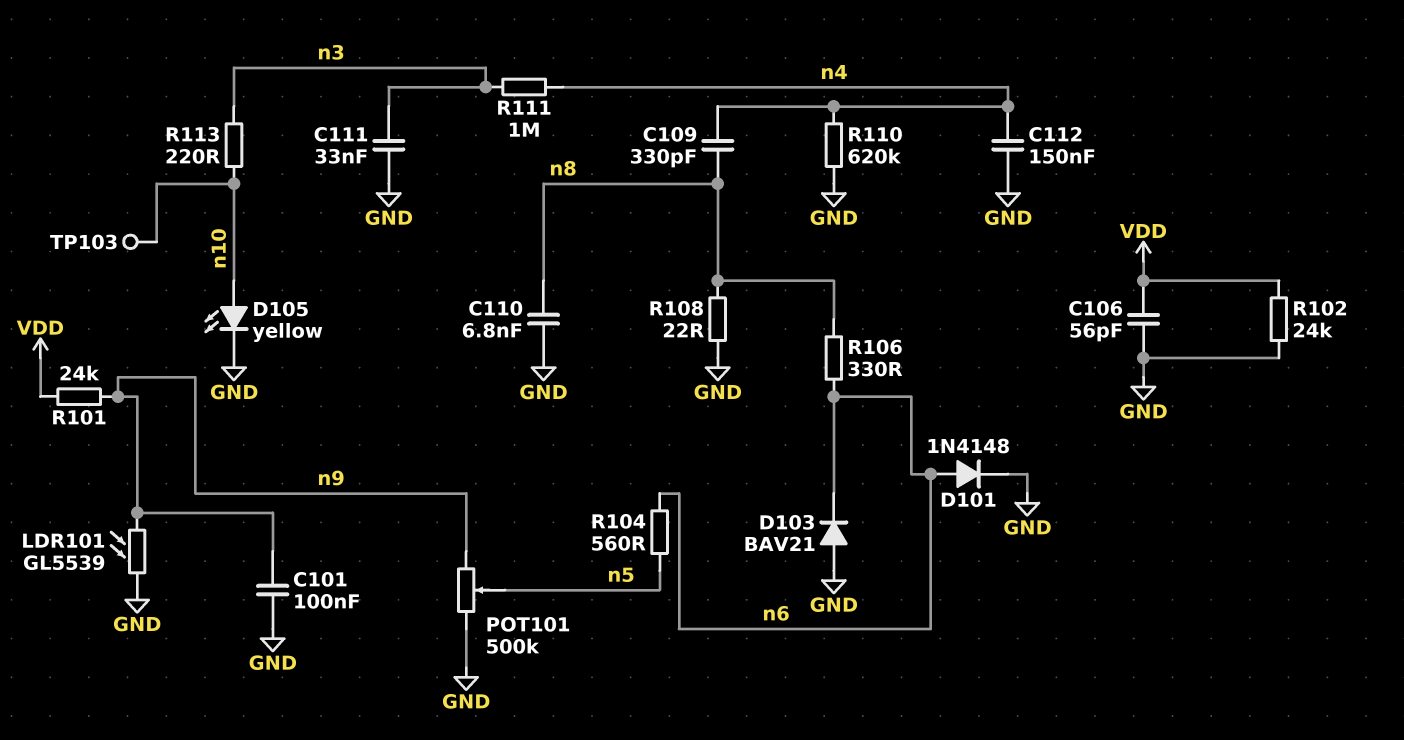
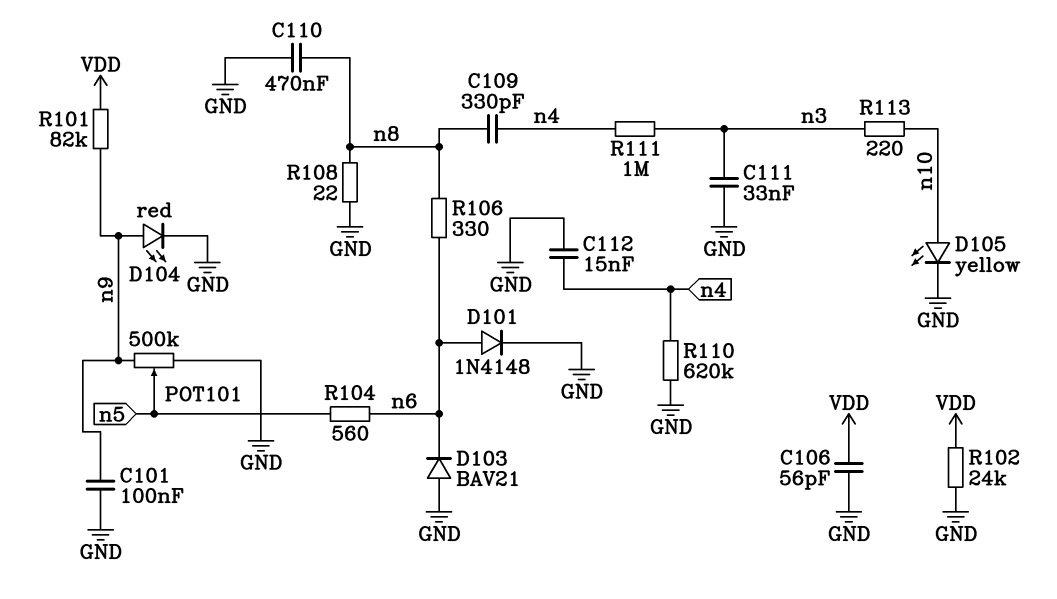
C110: 6.8nF (GND, n8) -> 470nF (GND, n8)
C112: 150nF (GND, n4) -> 15nF (GND, n4)
D104: none -> LED red (A n9, K GND)
LDR101: GL5539 (GND, n9) -> none
R101: 24k (VDD, n9) -> 82k (VDD, n9)
TP103: test point (n10) -> none

